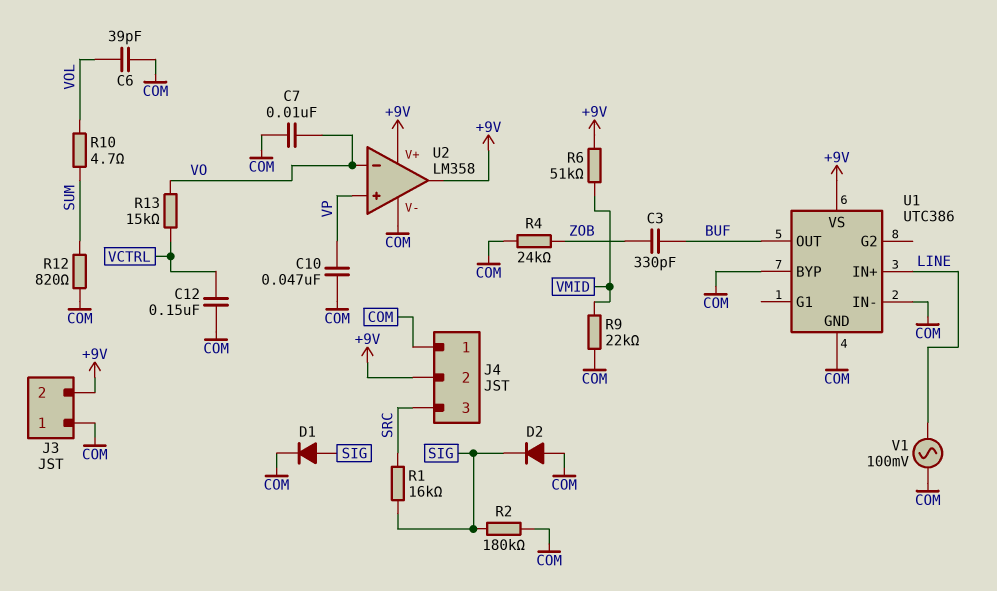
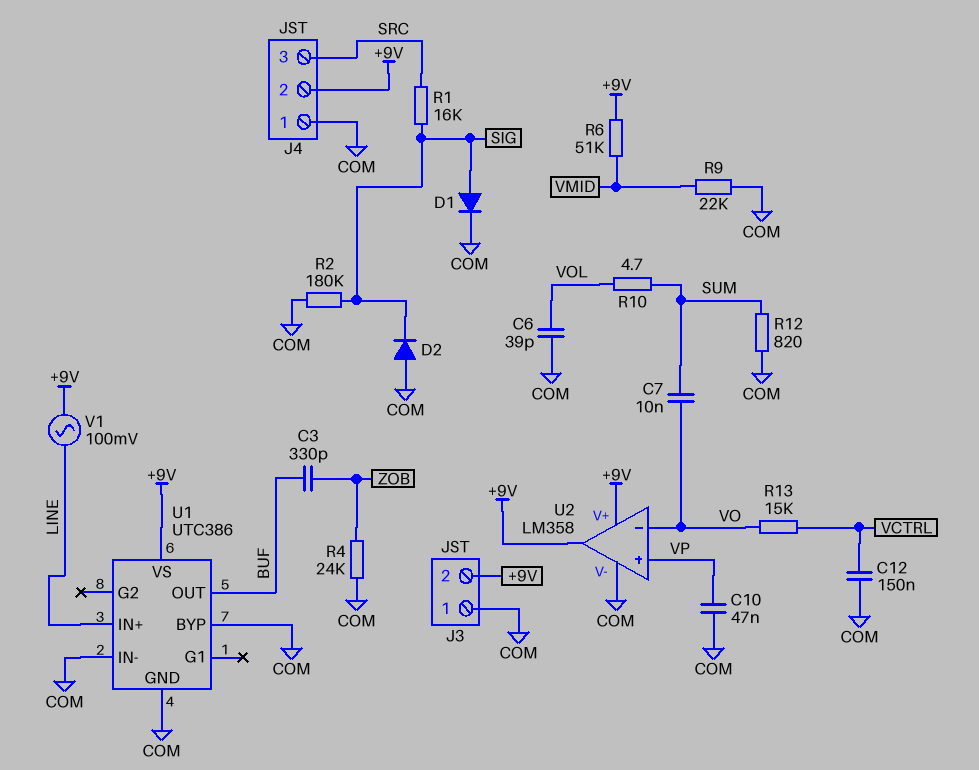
C7: 10nF (COM, VO) -> 10nF (SUM, VO)
V1: AC 100mV (COM, LINE) -> AC 100mV (+9V, LINE)

